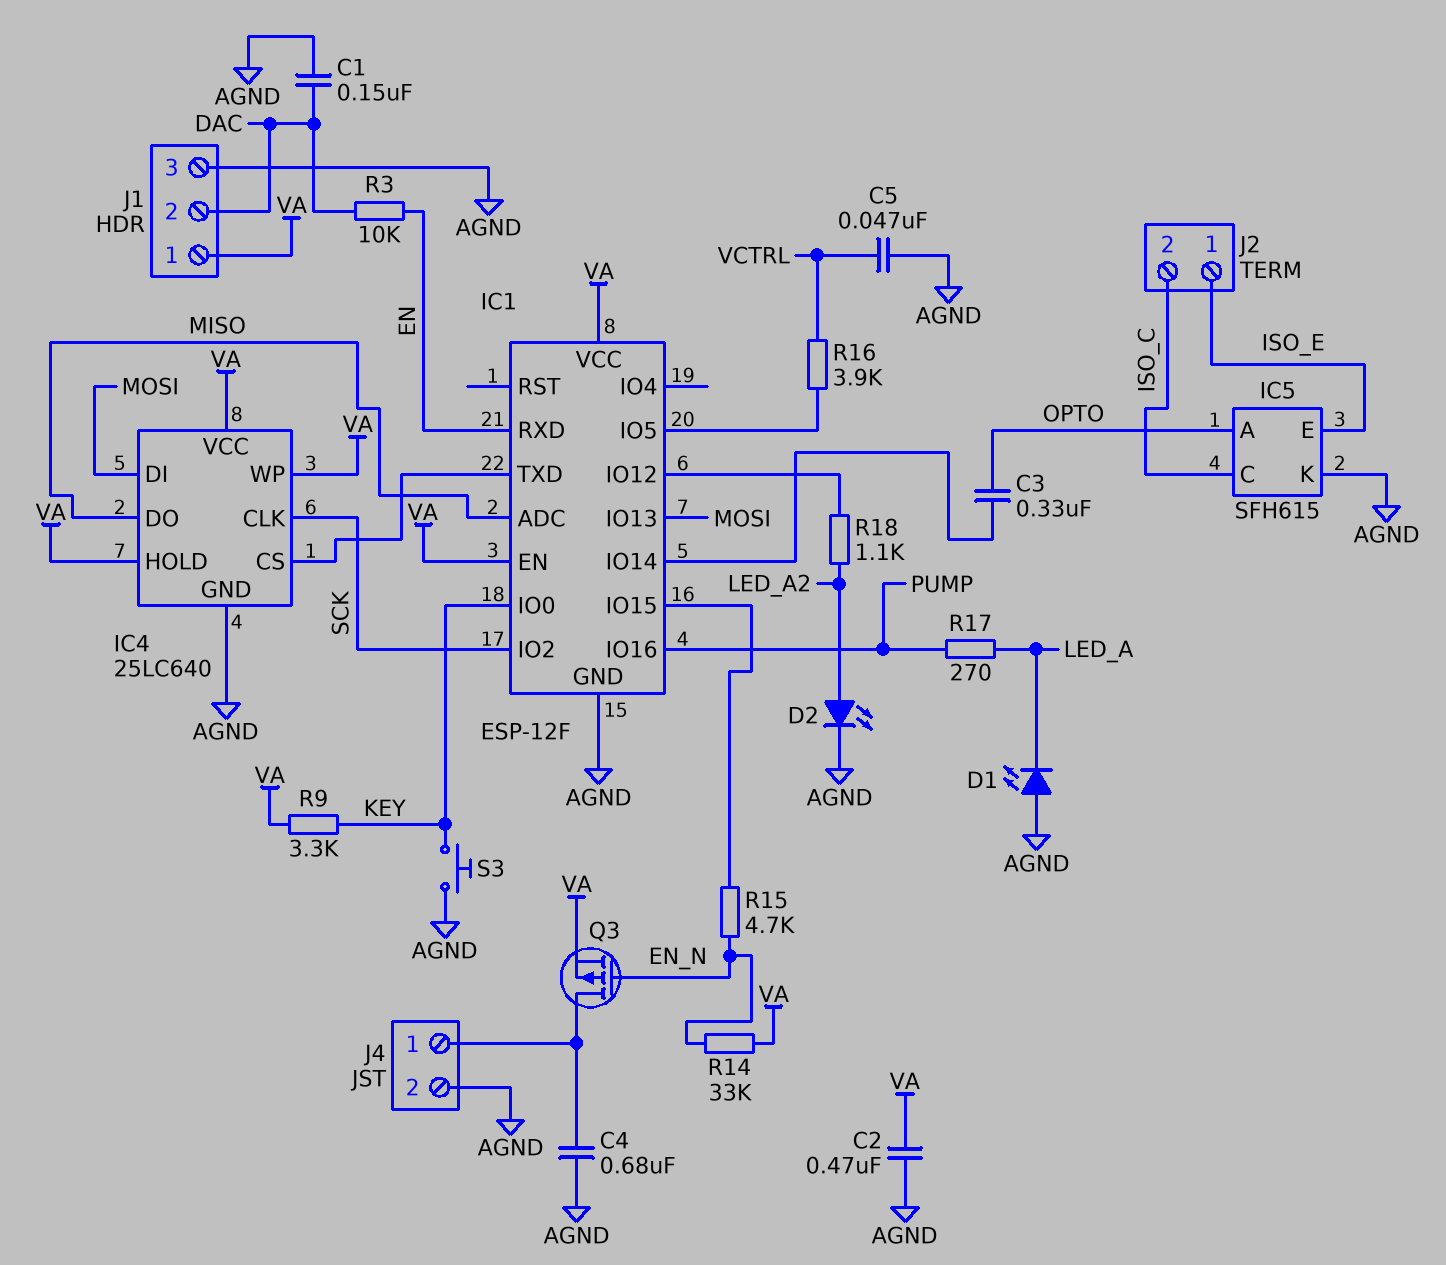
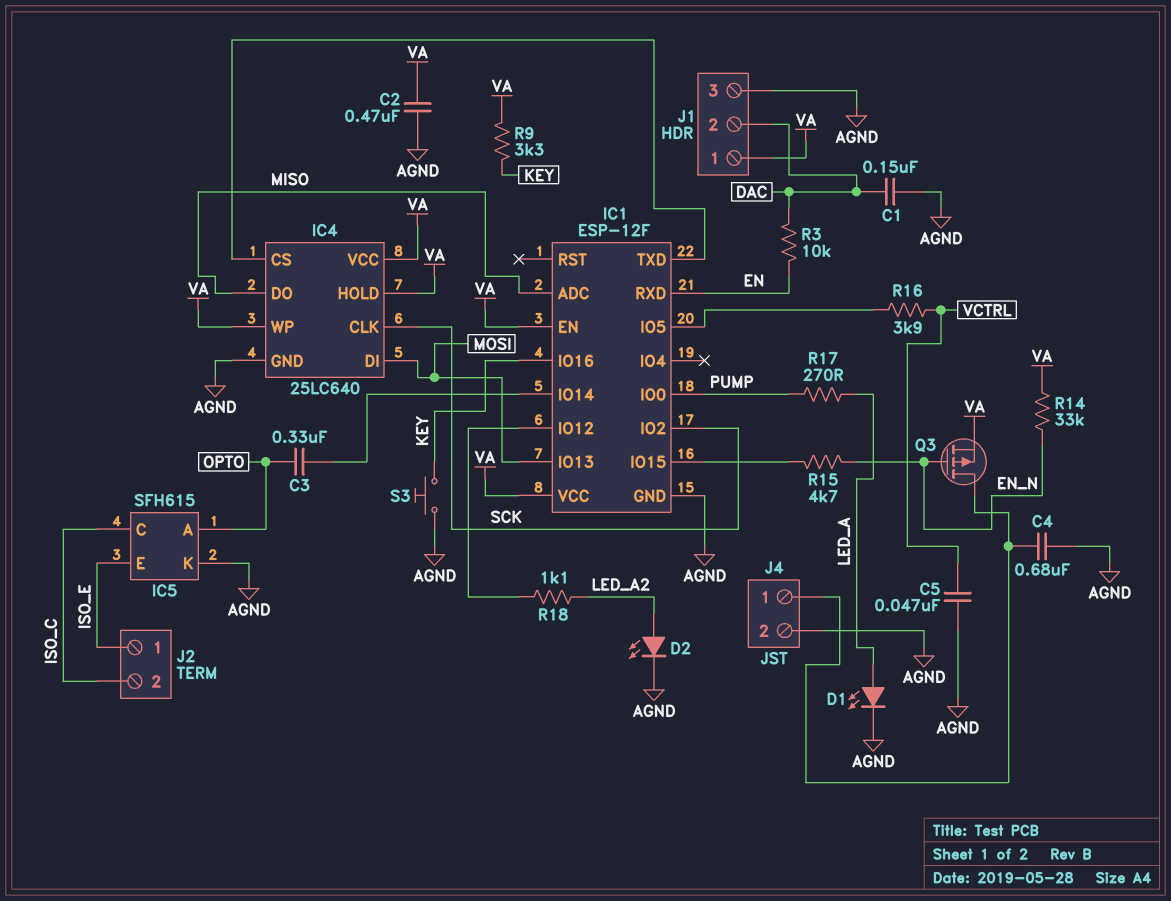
D1: LED (A AGND, K LED_A) -> LED (A LED_A, K AGND)
IC1 pin IO0: KEY -> PUMP
IC1 pin IO16: PUMP -> KEY

